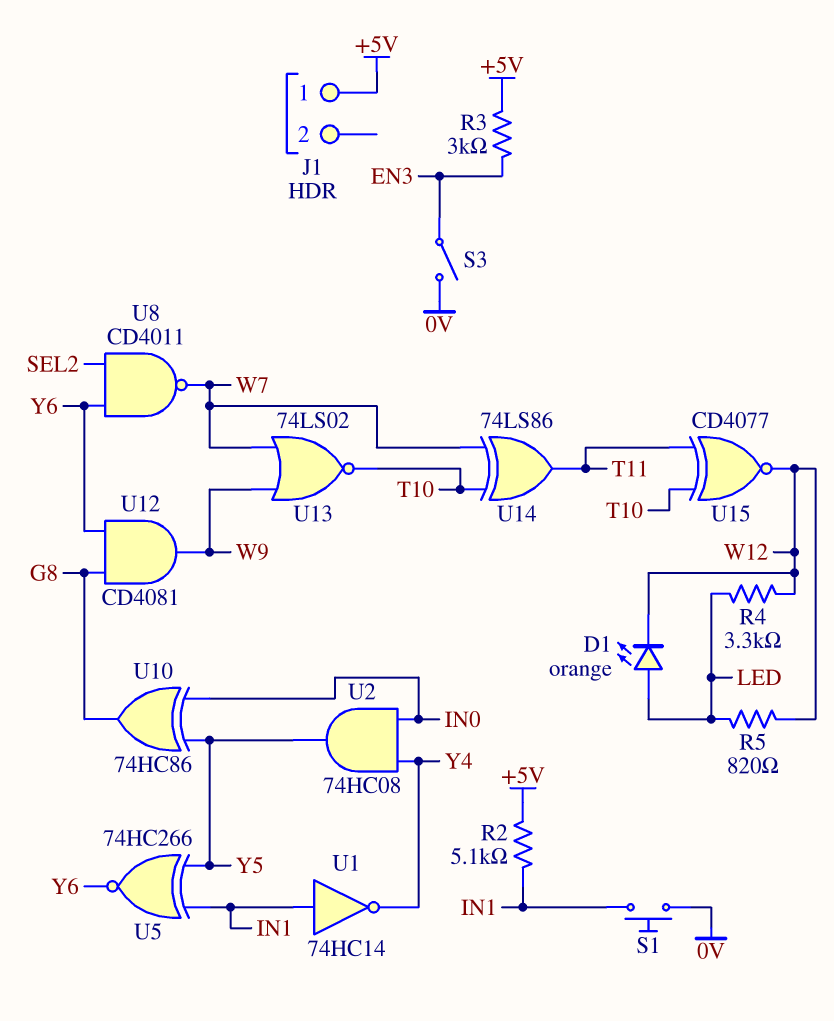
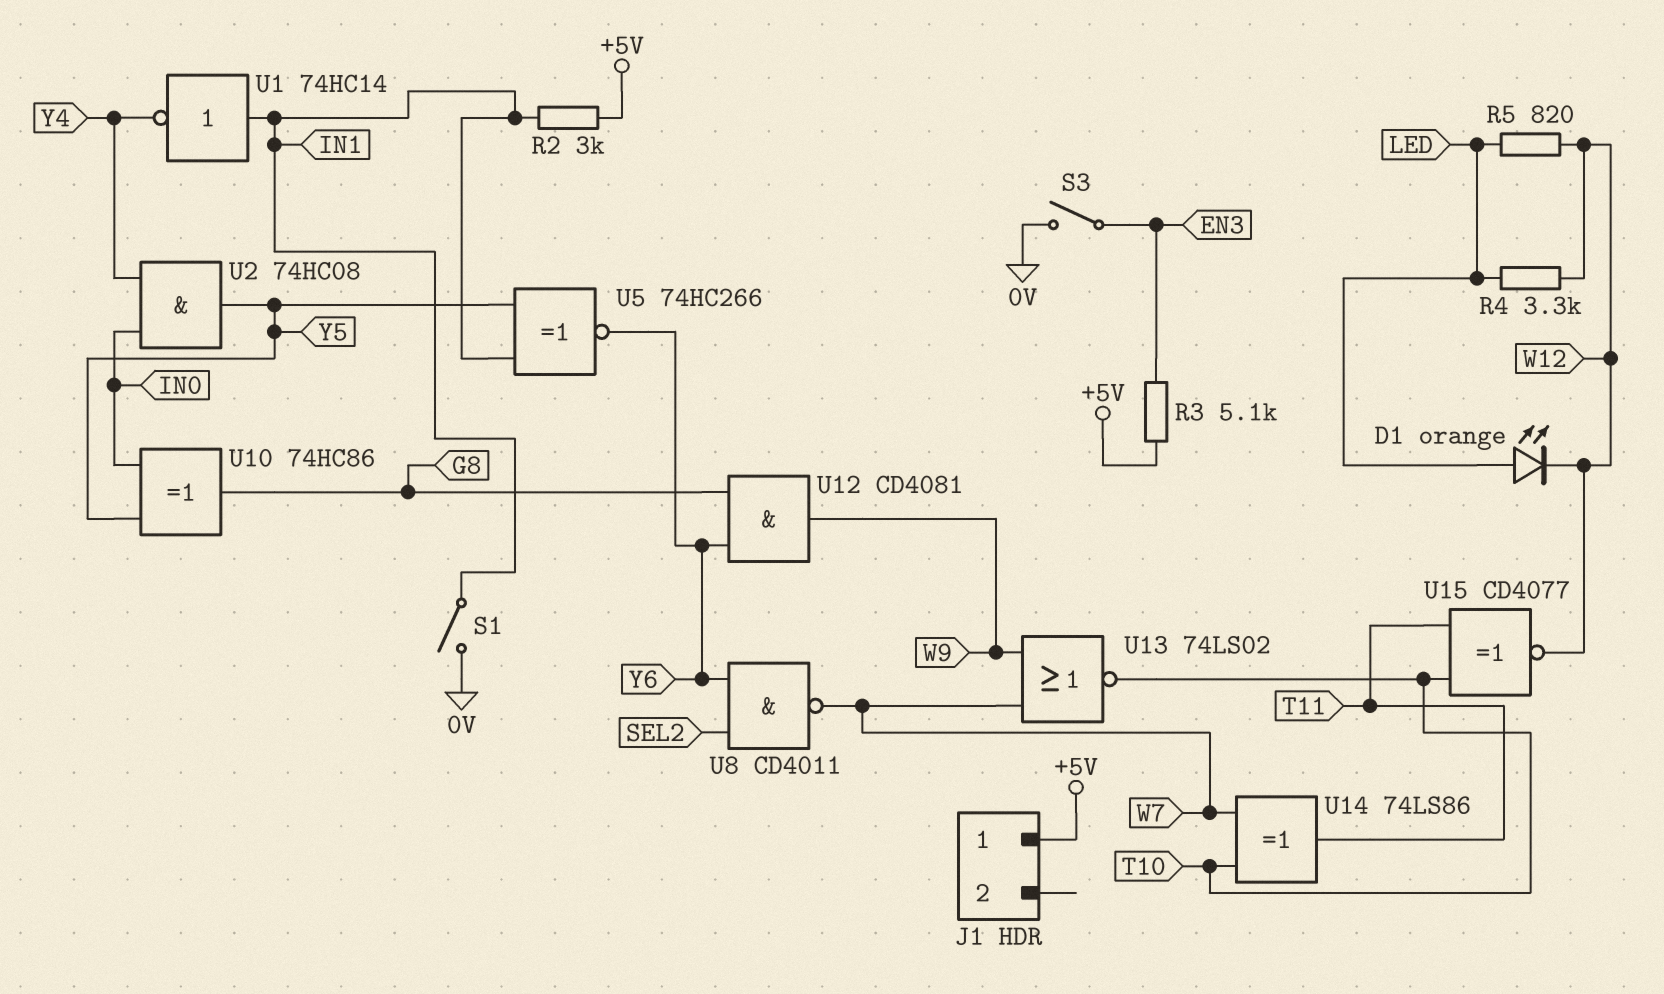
R2: 5.1k (+5V, IN1) -> 3k (+5V, IN1)
R3: 3k (+5V, EN3) -> 5.1k (+5V, EN3)
S1: button (0V, IN1) -> switch (0V, IN1)

